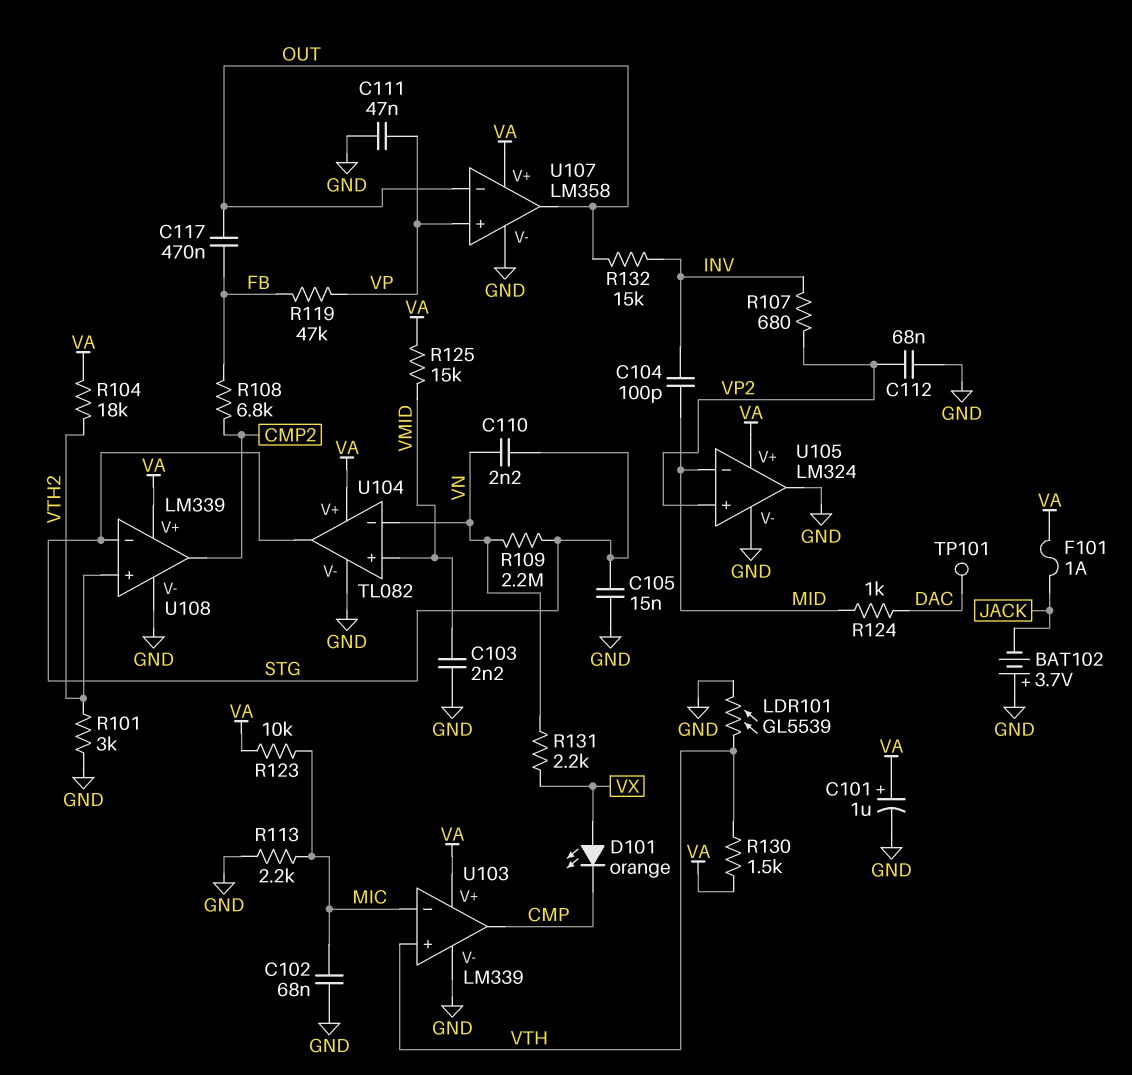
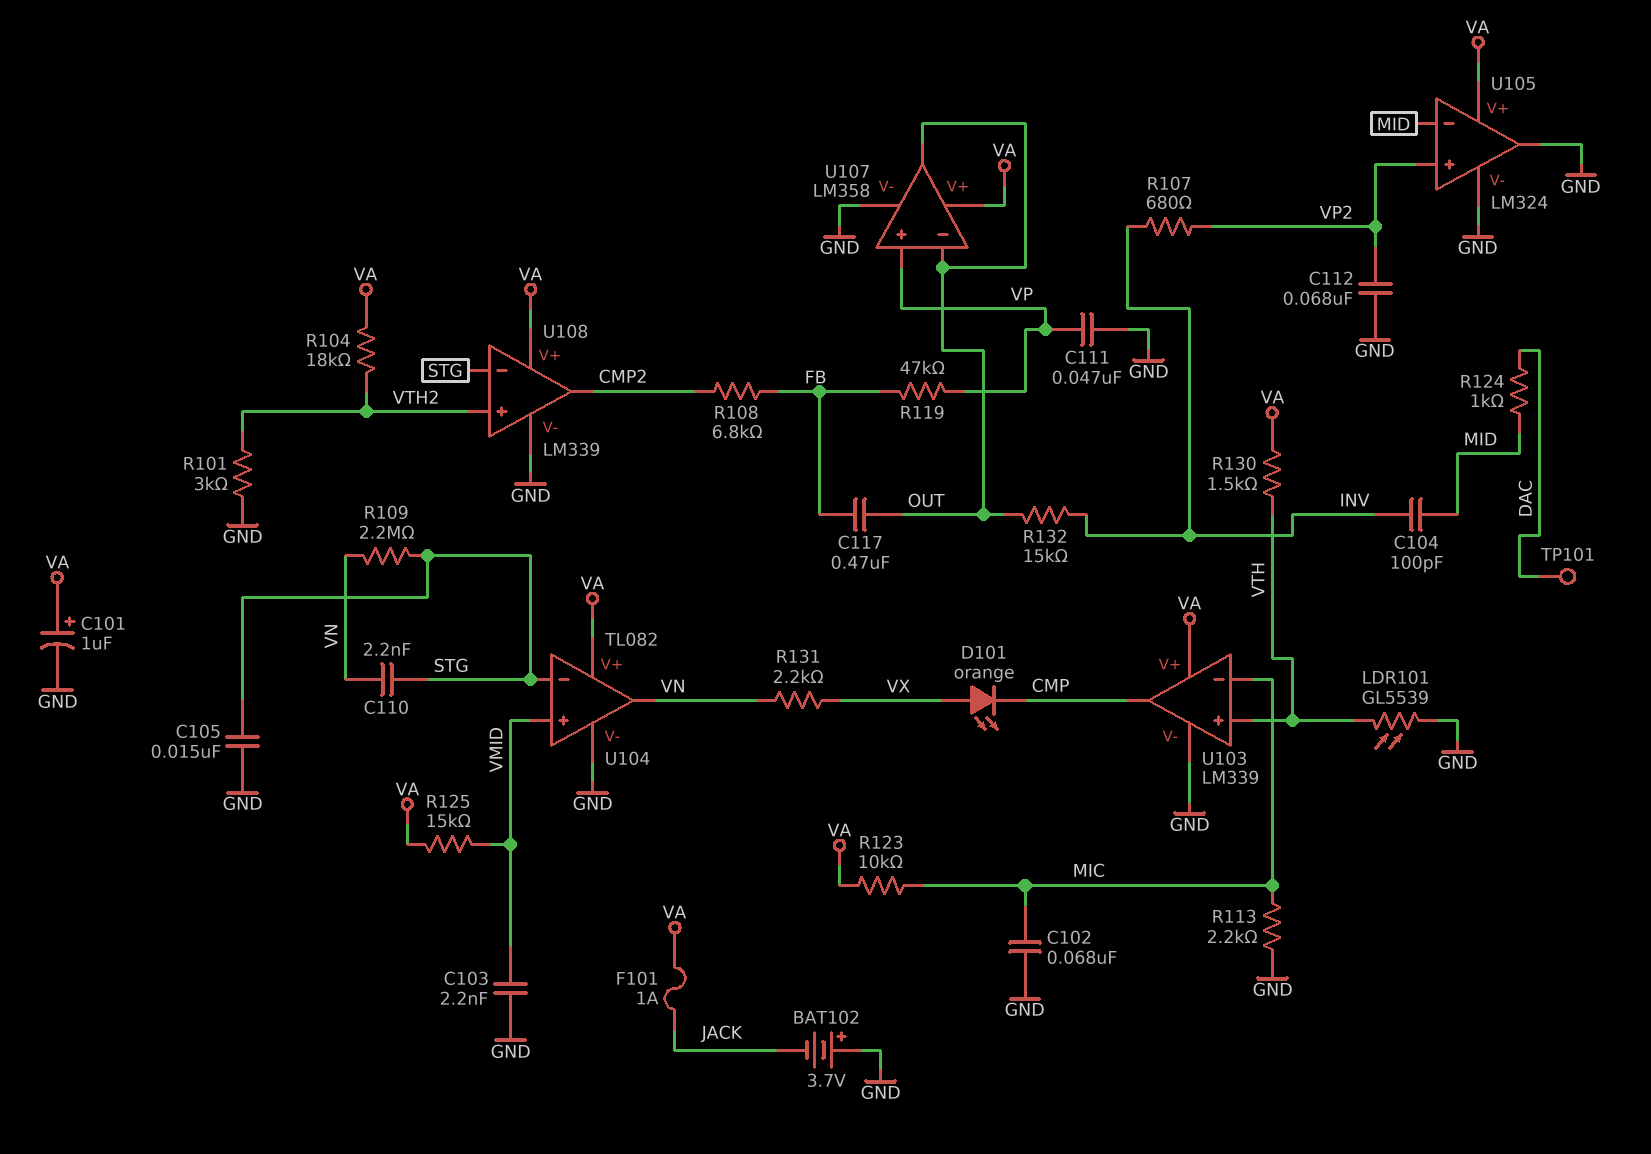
U104 pin in-: VN -> STG
U104 pin out: STG -> VN

